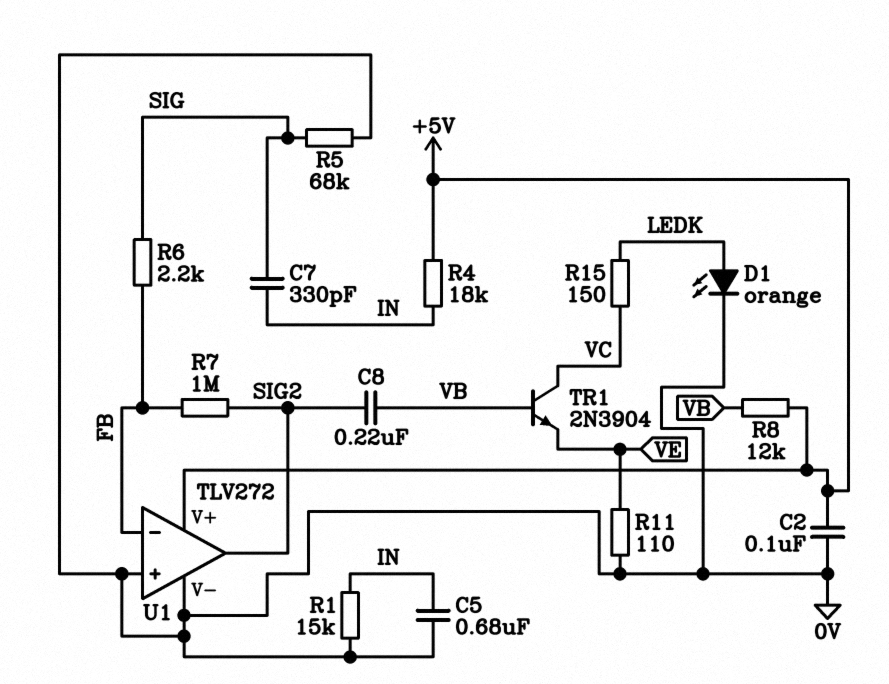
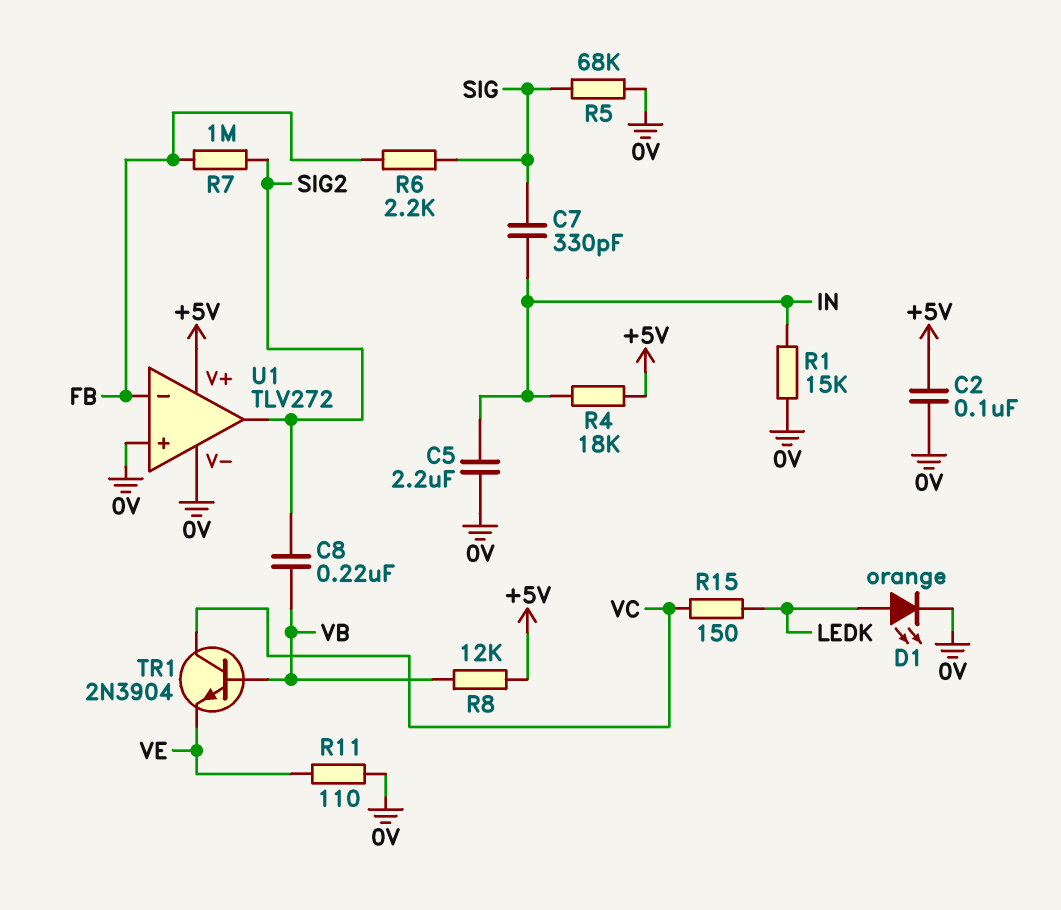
C5: 680nF (0V, IN) -> 2.2uF (0V, IN)

